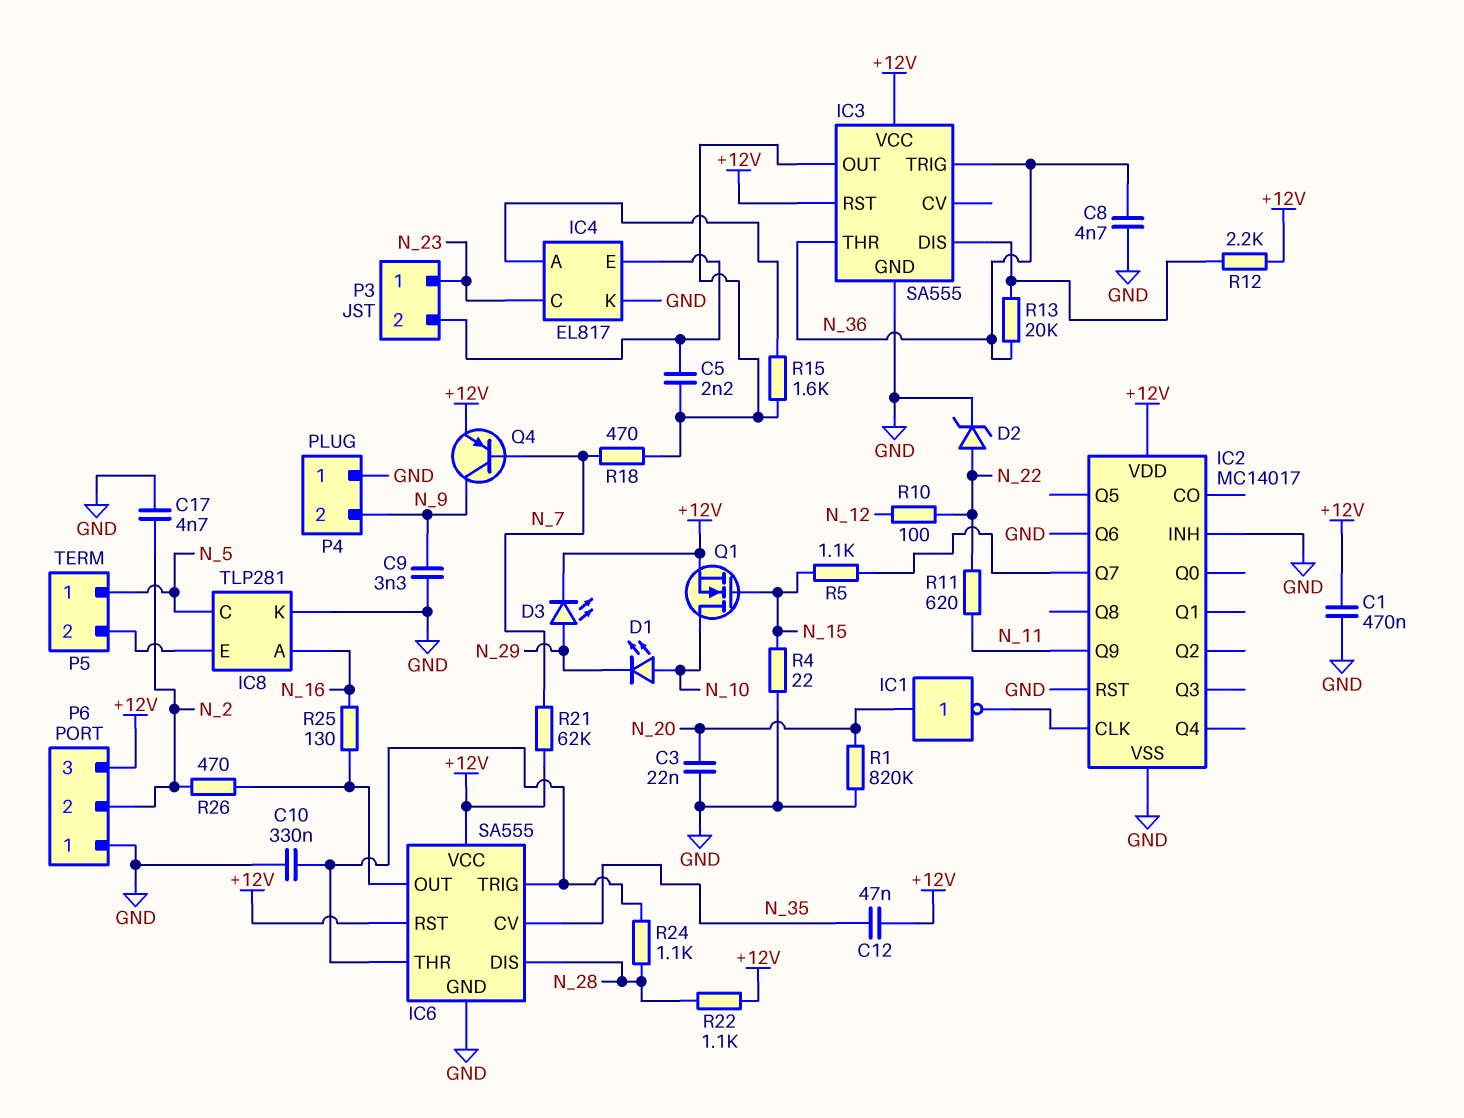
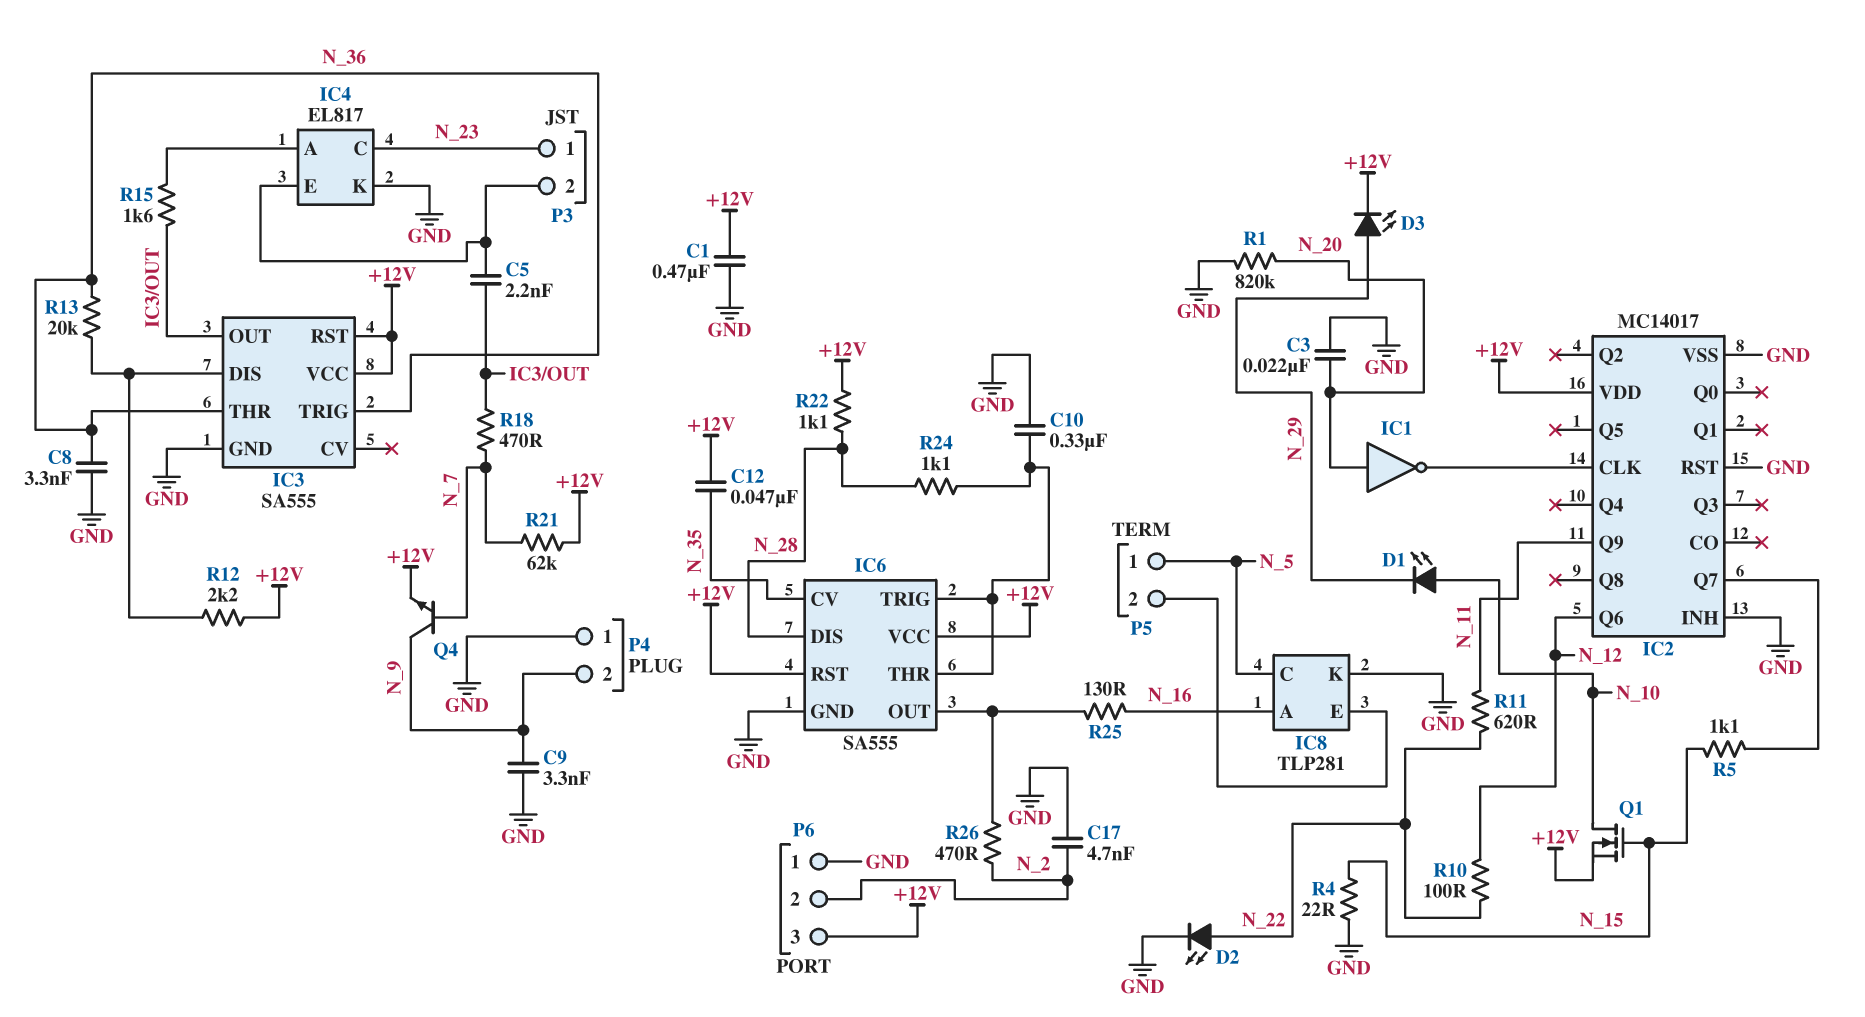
C8: 4.7nF (GND, N_36) -> 3.3nF (GND, N_36)
D2: zener (A N_22, K GND) -> LED (A N_22, K GND)
IC2 pin Q6: GND -> N_12
Q4: PNP (B N_7, C N_9, E +12V) -> NPN (B N_7, C N_9, E +12V)

